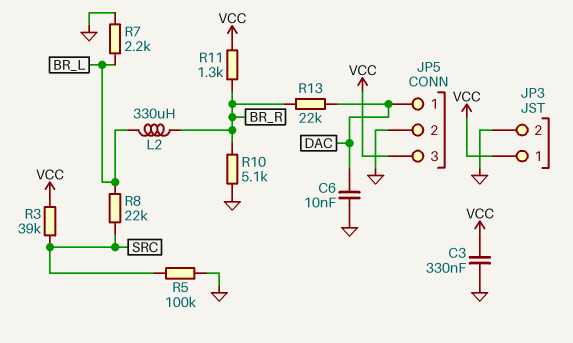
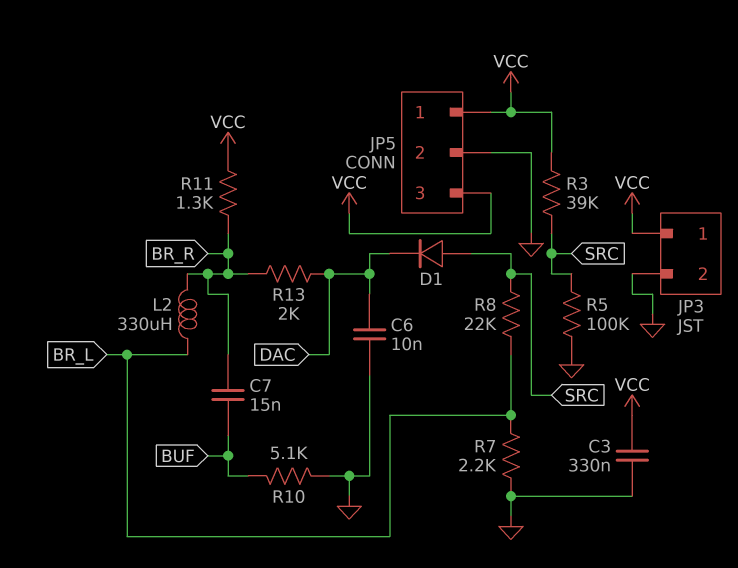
C7: none -> 15nF (BR_R, BUF)
D1: none -> diode (A SRC, K DAC)
JP5 pin 1: DAC -> VCC
R10: 5.1k (BR_R, GND) -> 5.1k (BUF, GND)
R13: 22k (BR_R, DAC) -> 2k (BR_R, DAC)

